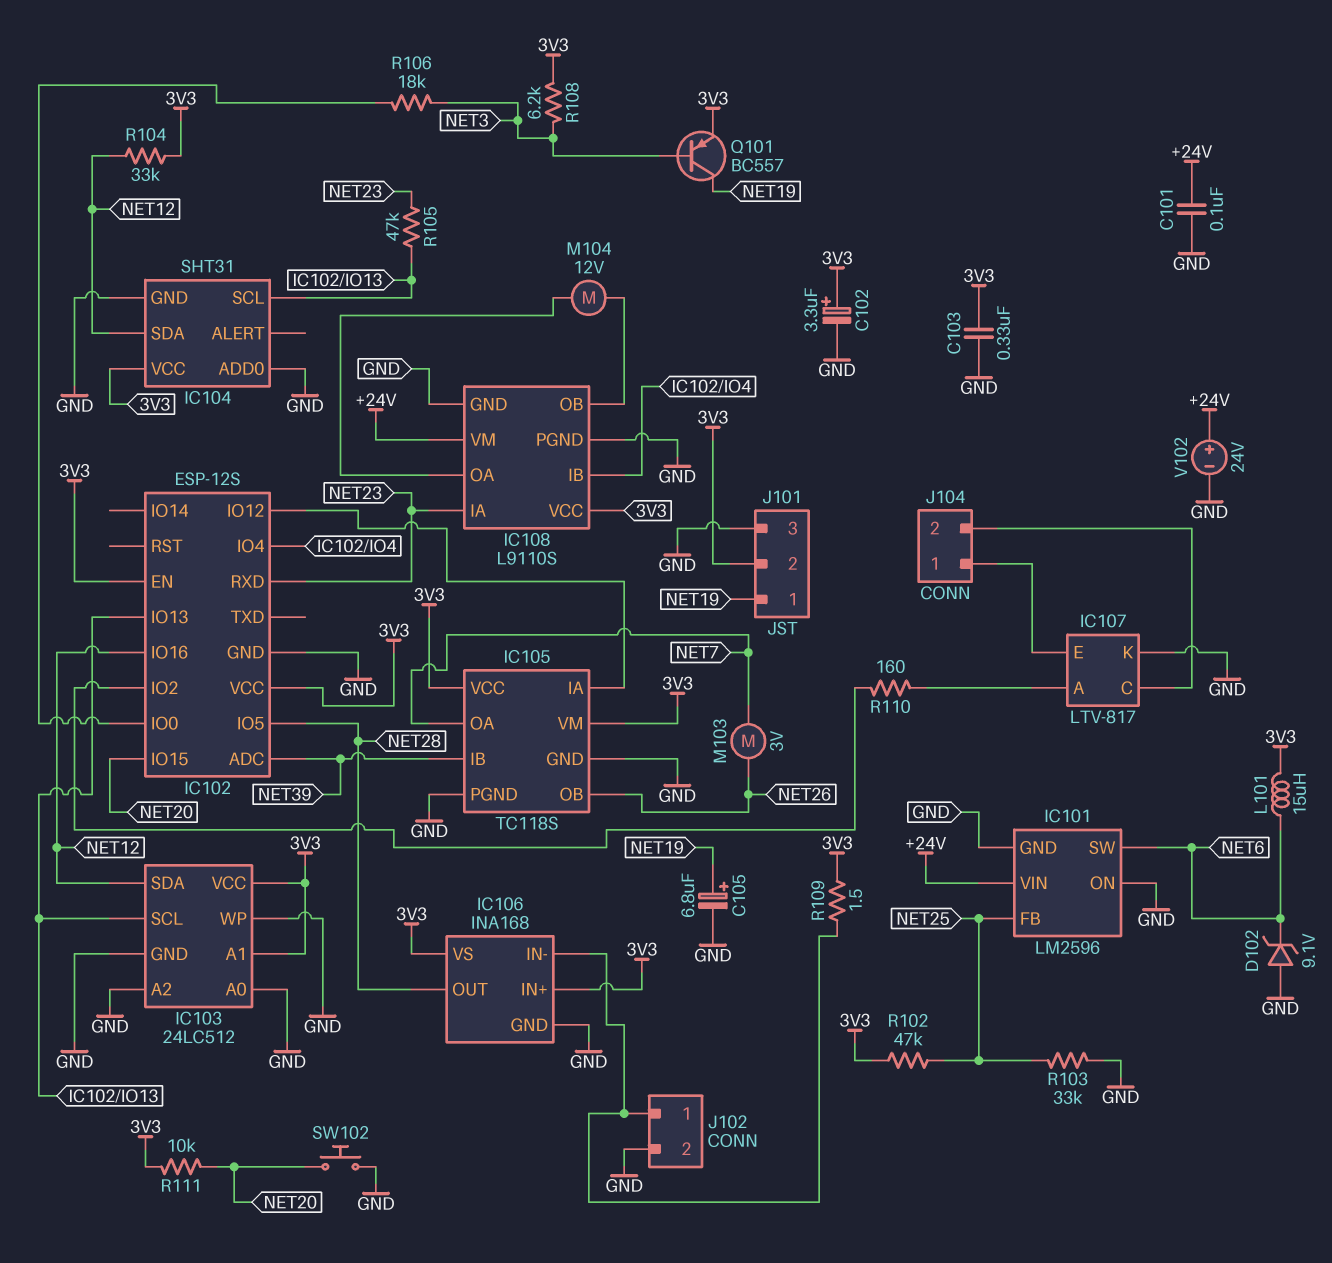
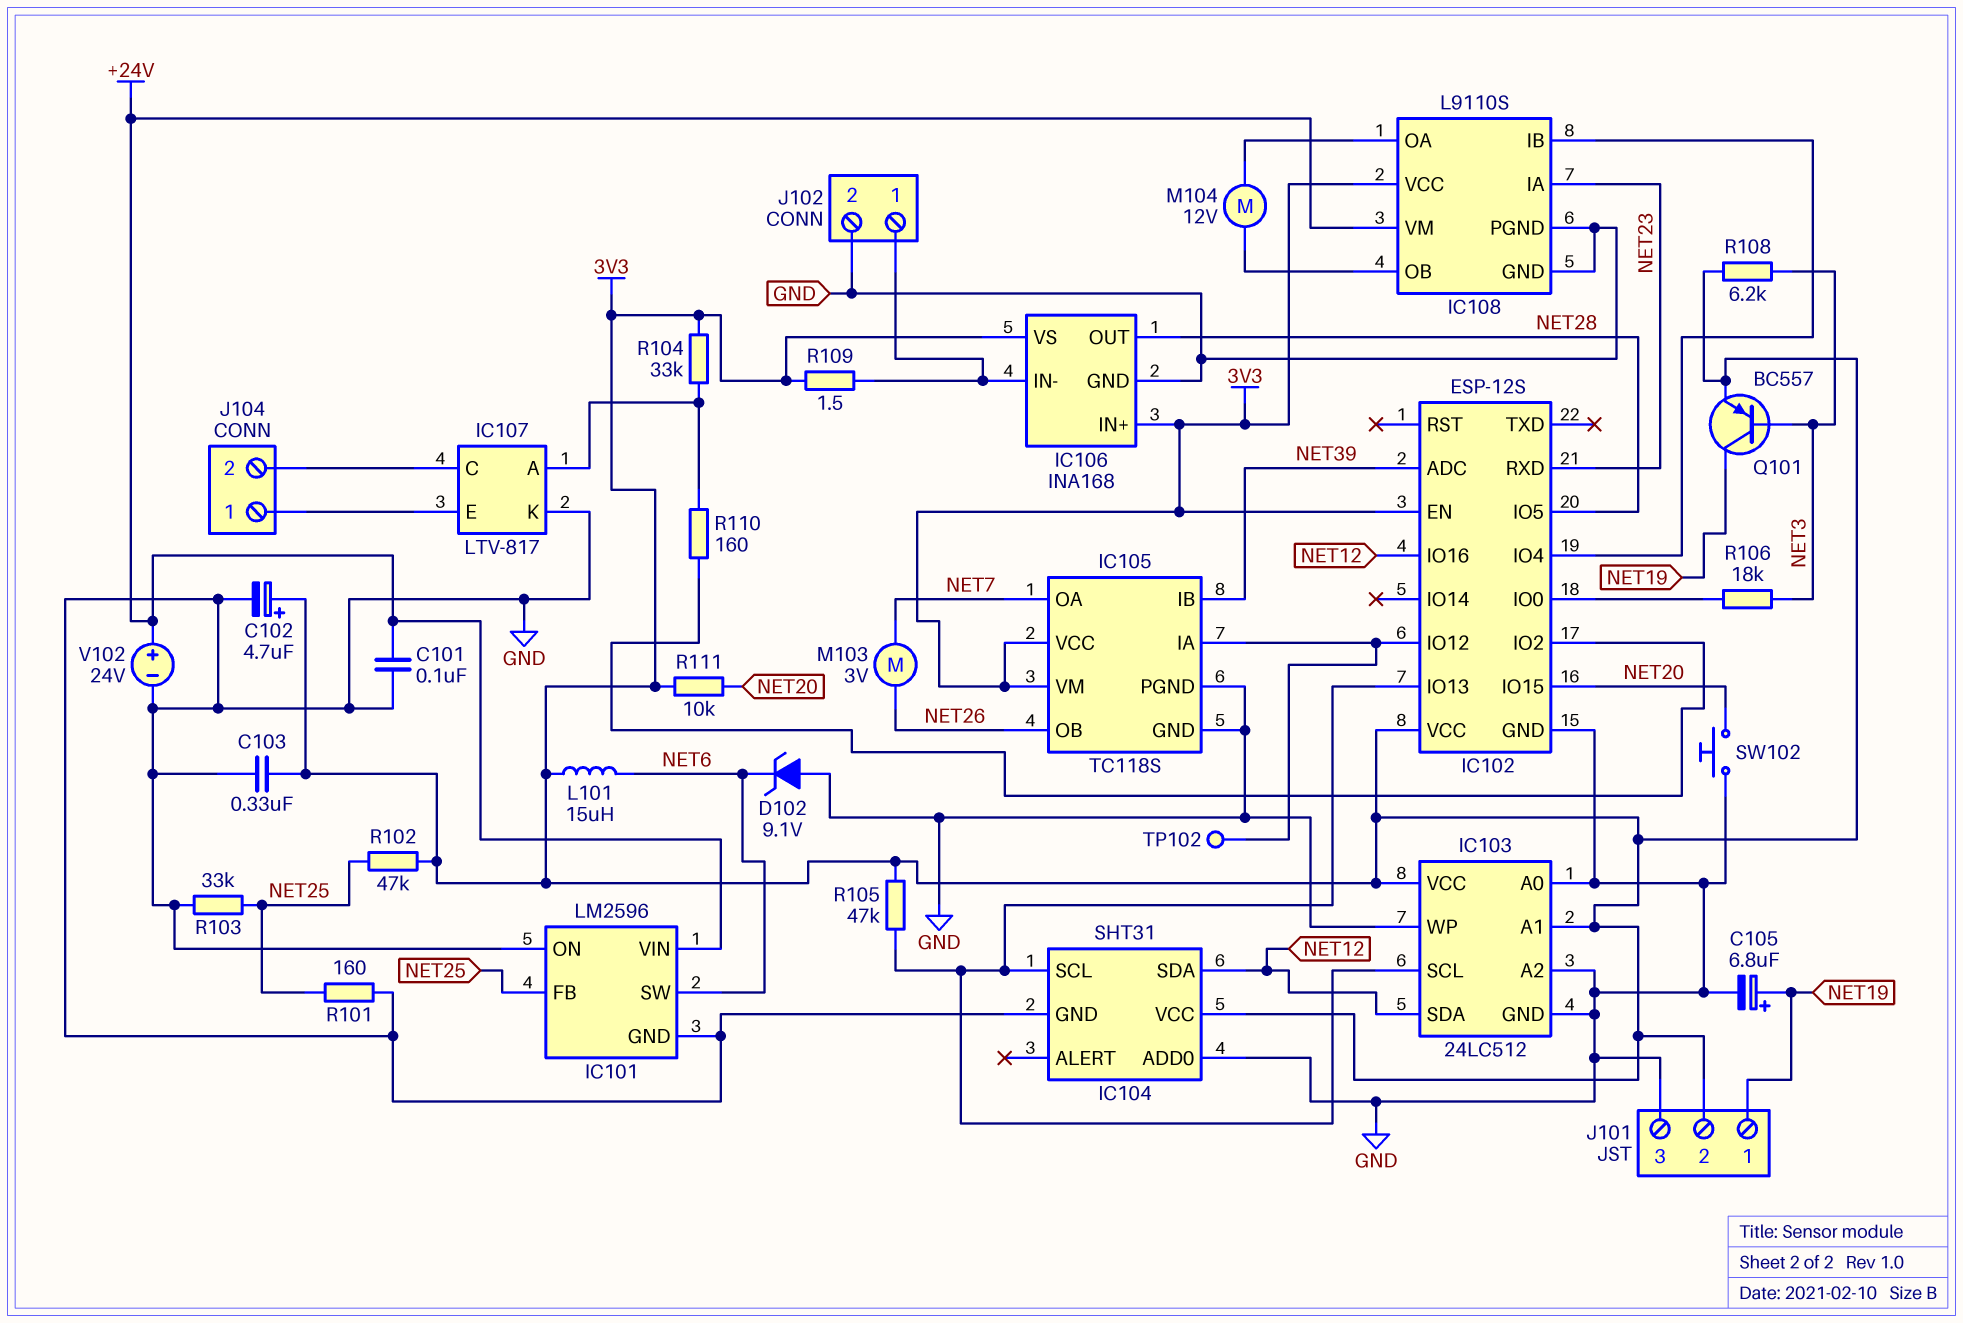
C102: 3.3uF (plus 3V3, minus GND) -> 4.7uF (plus 3V3, minus GND)
R101: none -> 160 (GND, NET25)
R104: 33k (3V3, NET12) -> 33k (3V3, IC107/A)
R105: 47k (IC102/IO13, NET23) -> 47k (3V3, IC102/IO13)
TP102: none -> test point (IC102/IO12)

